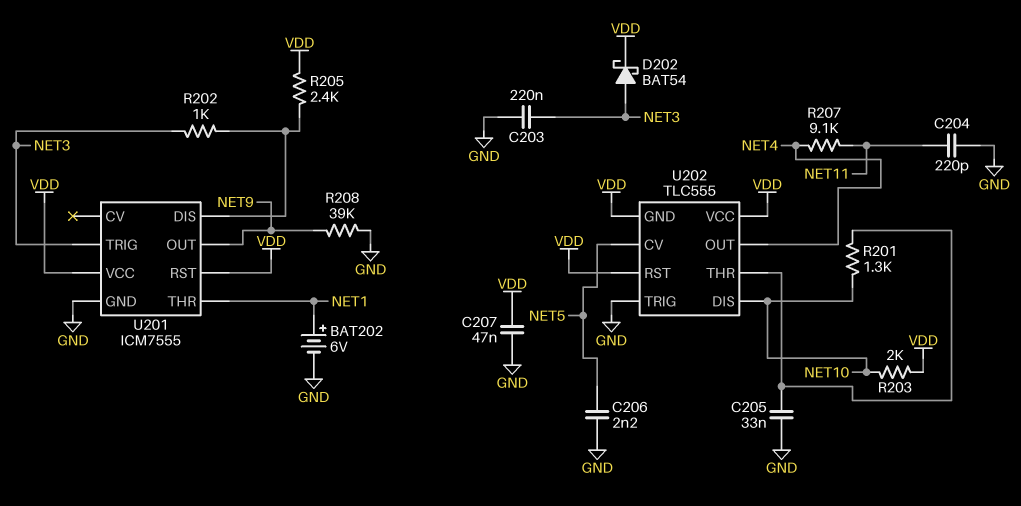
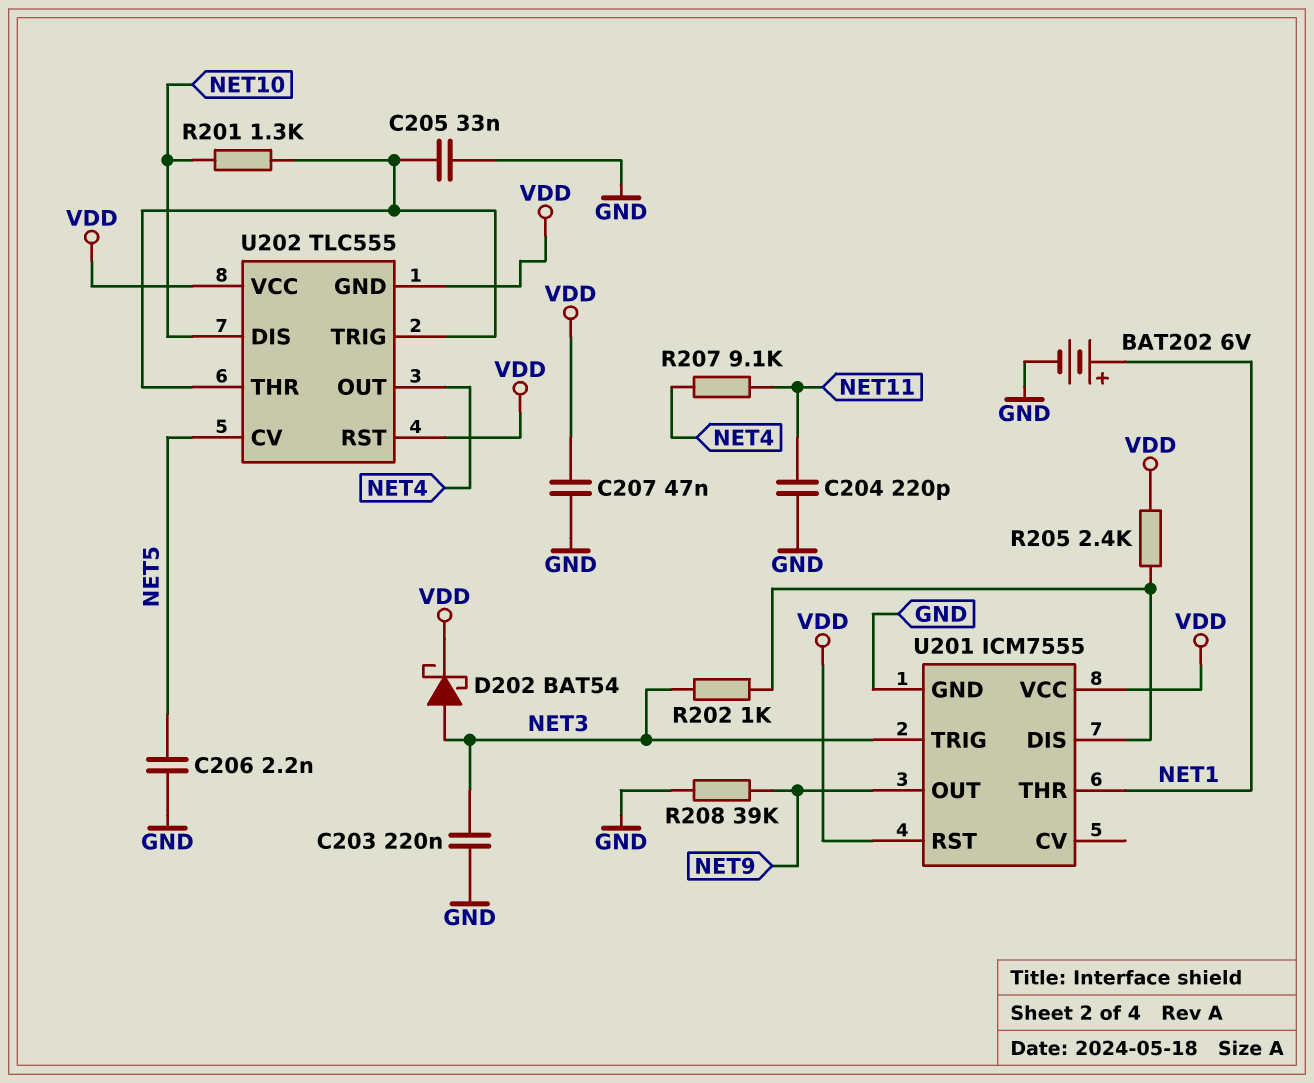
R203: 2k (NET10, VDD) -> none
U202 pin TRIG: GND -> U202/THR

